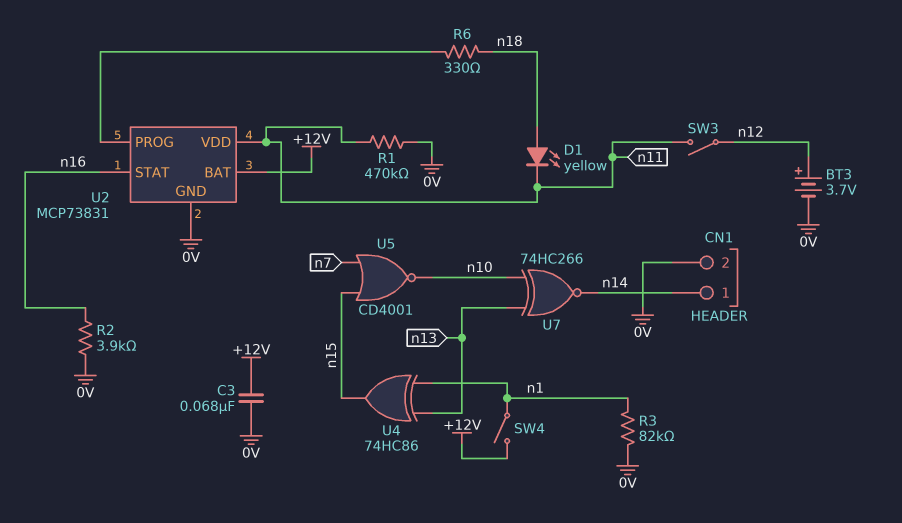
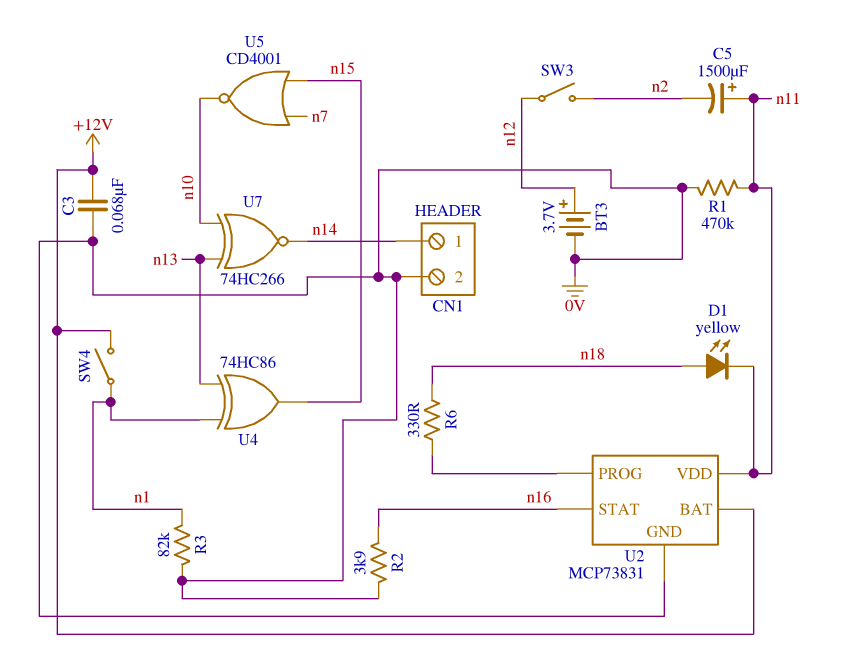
C5: none -> 1500uF (plus n11, minus n2)
SW3: switch (n11, n12) -> switch (n2, n12)

